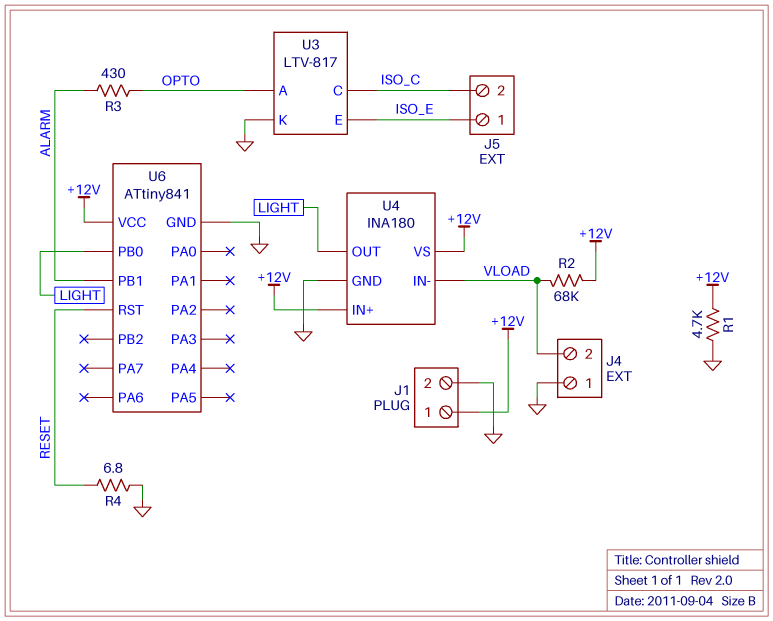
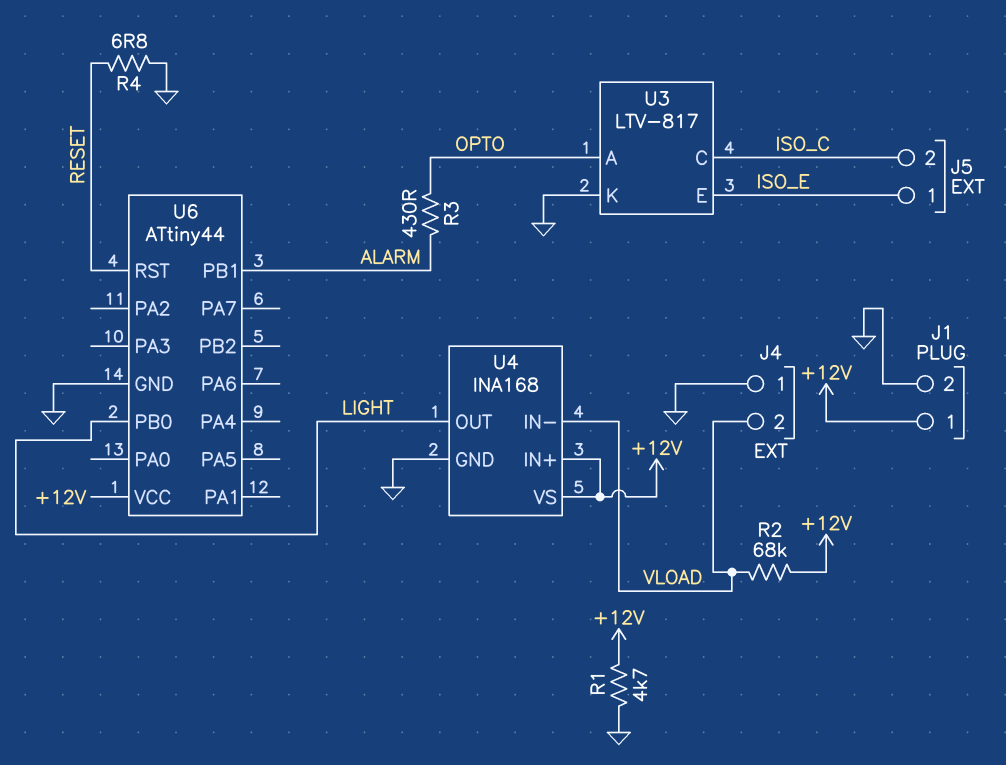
U4: INA180 -> INA168
U6: ATtiny841 -> ATtiny44

